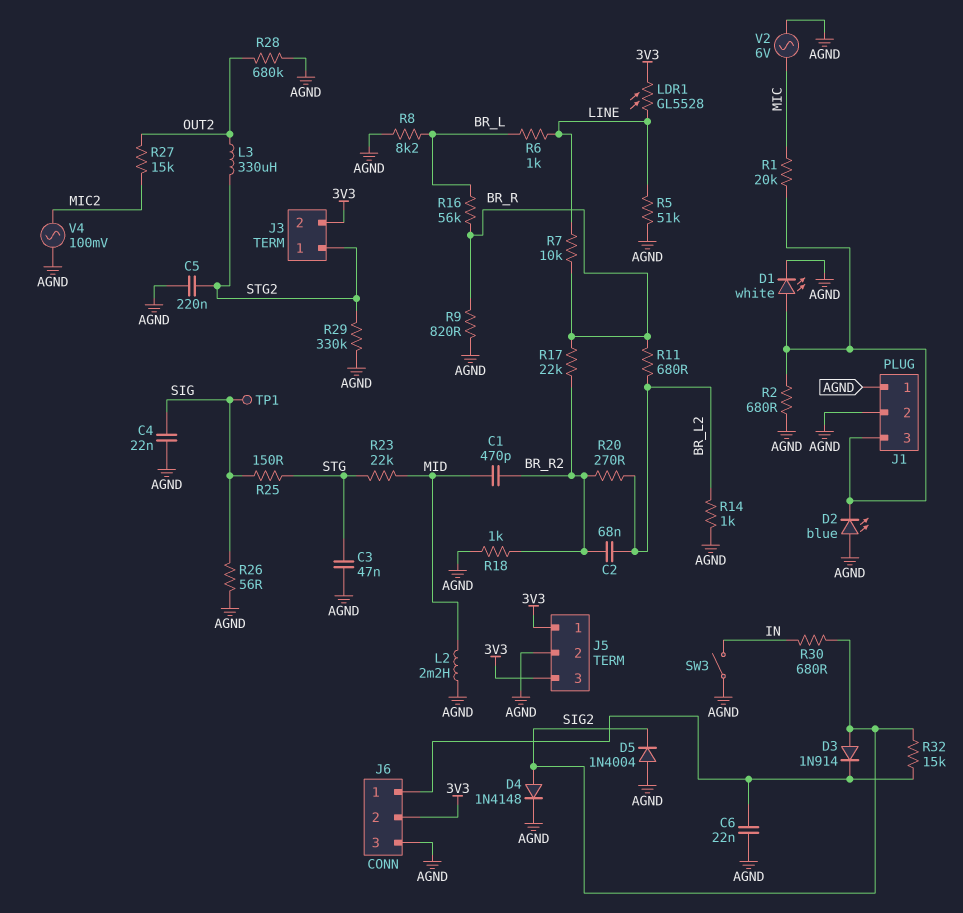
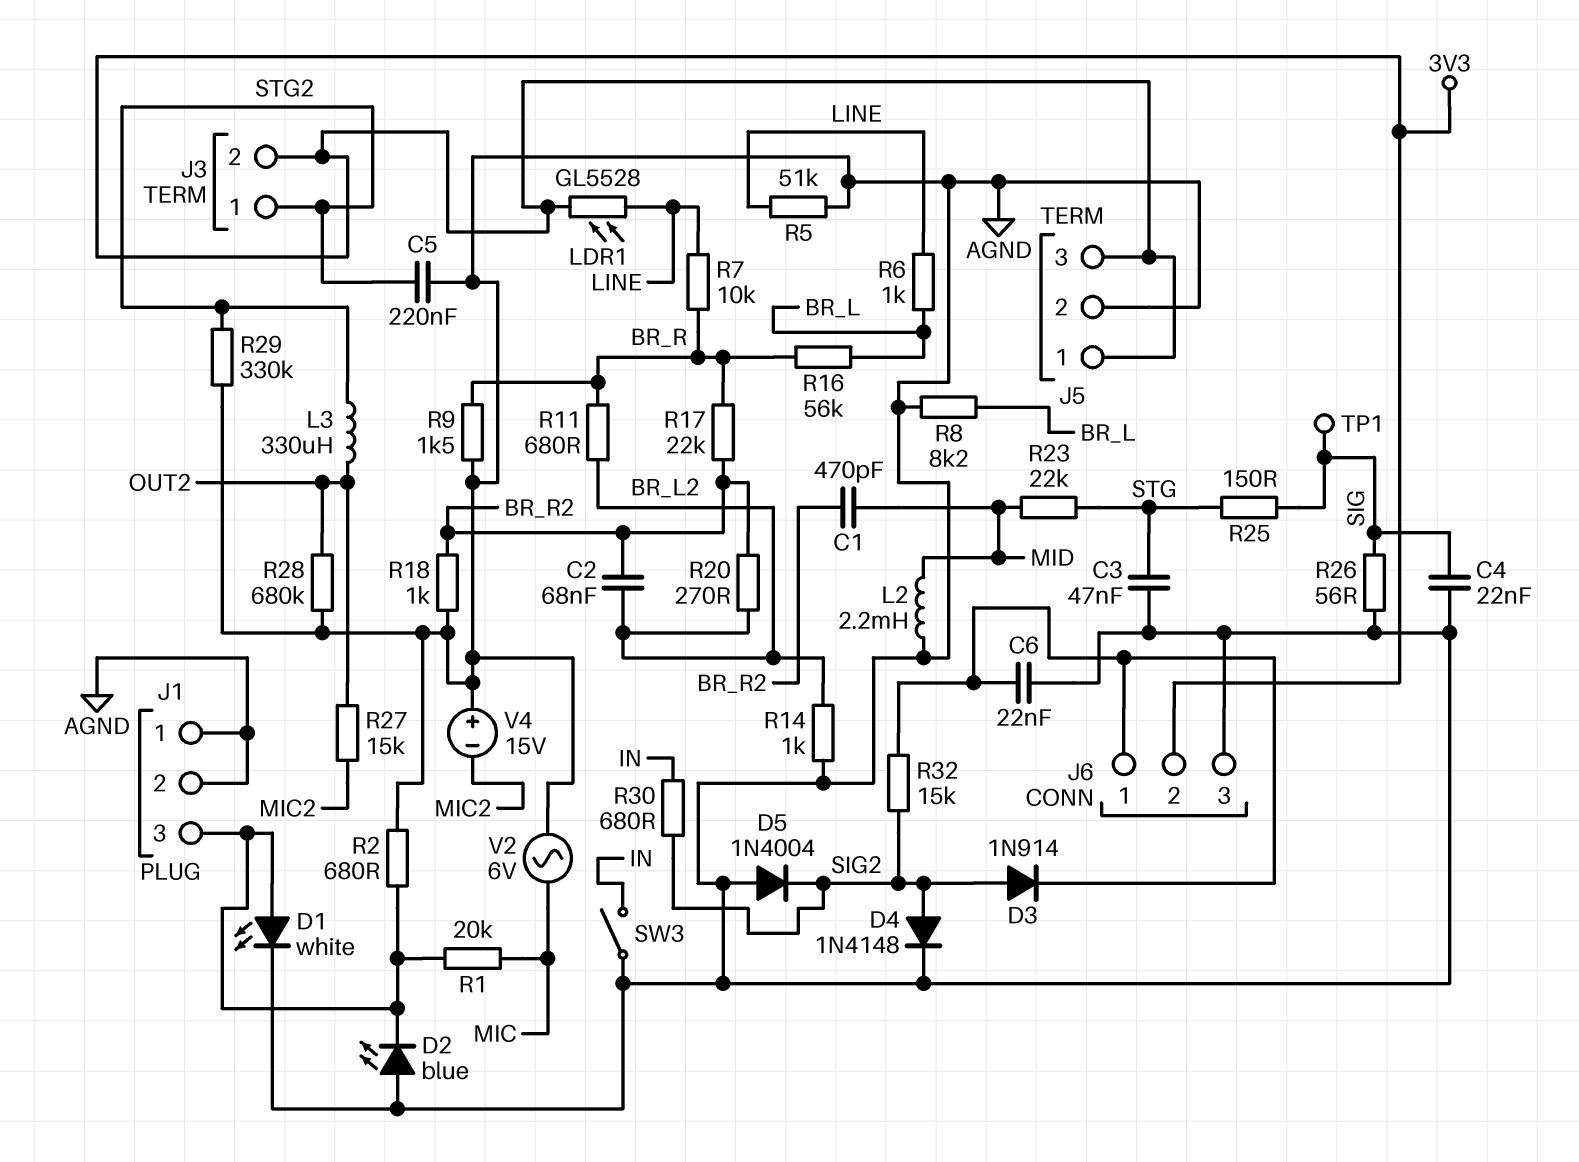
R9: 820 (AGND, BR_R) -> 1.5k (AGND, BR_R)
V4: AC 100mV (AGND, MIC2) -> 15V (plus AGND, minus MIC2)

